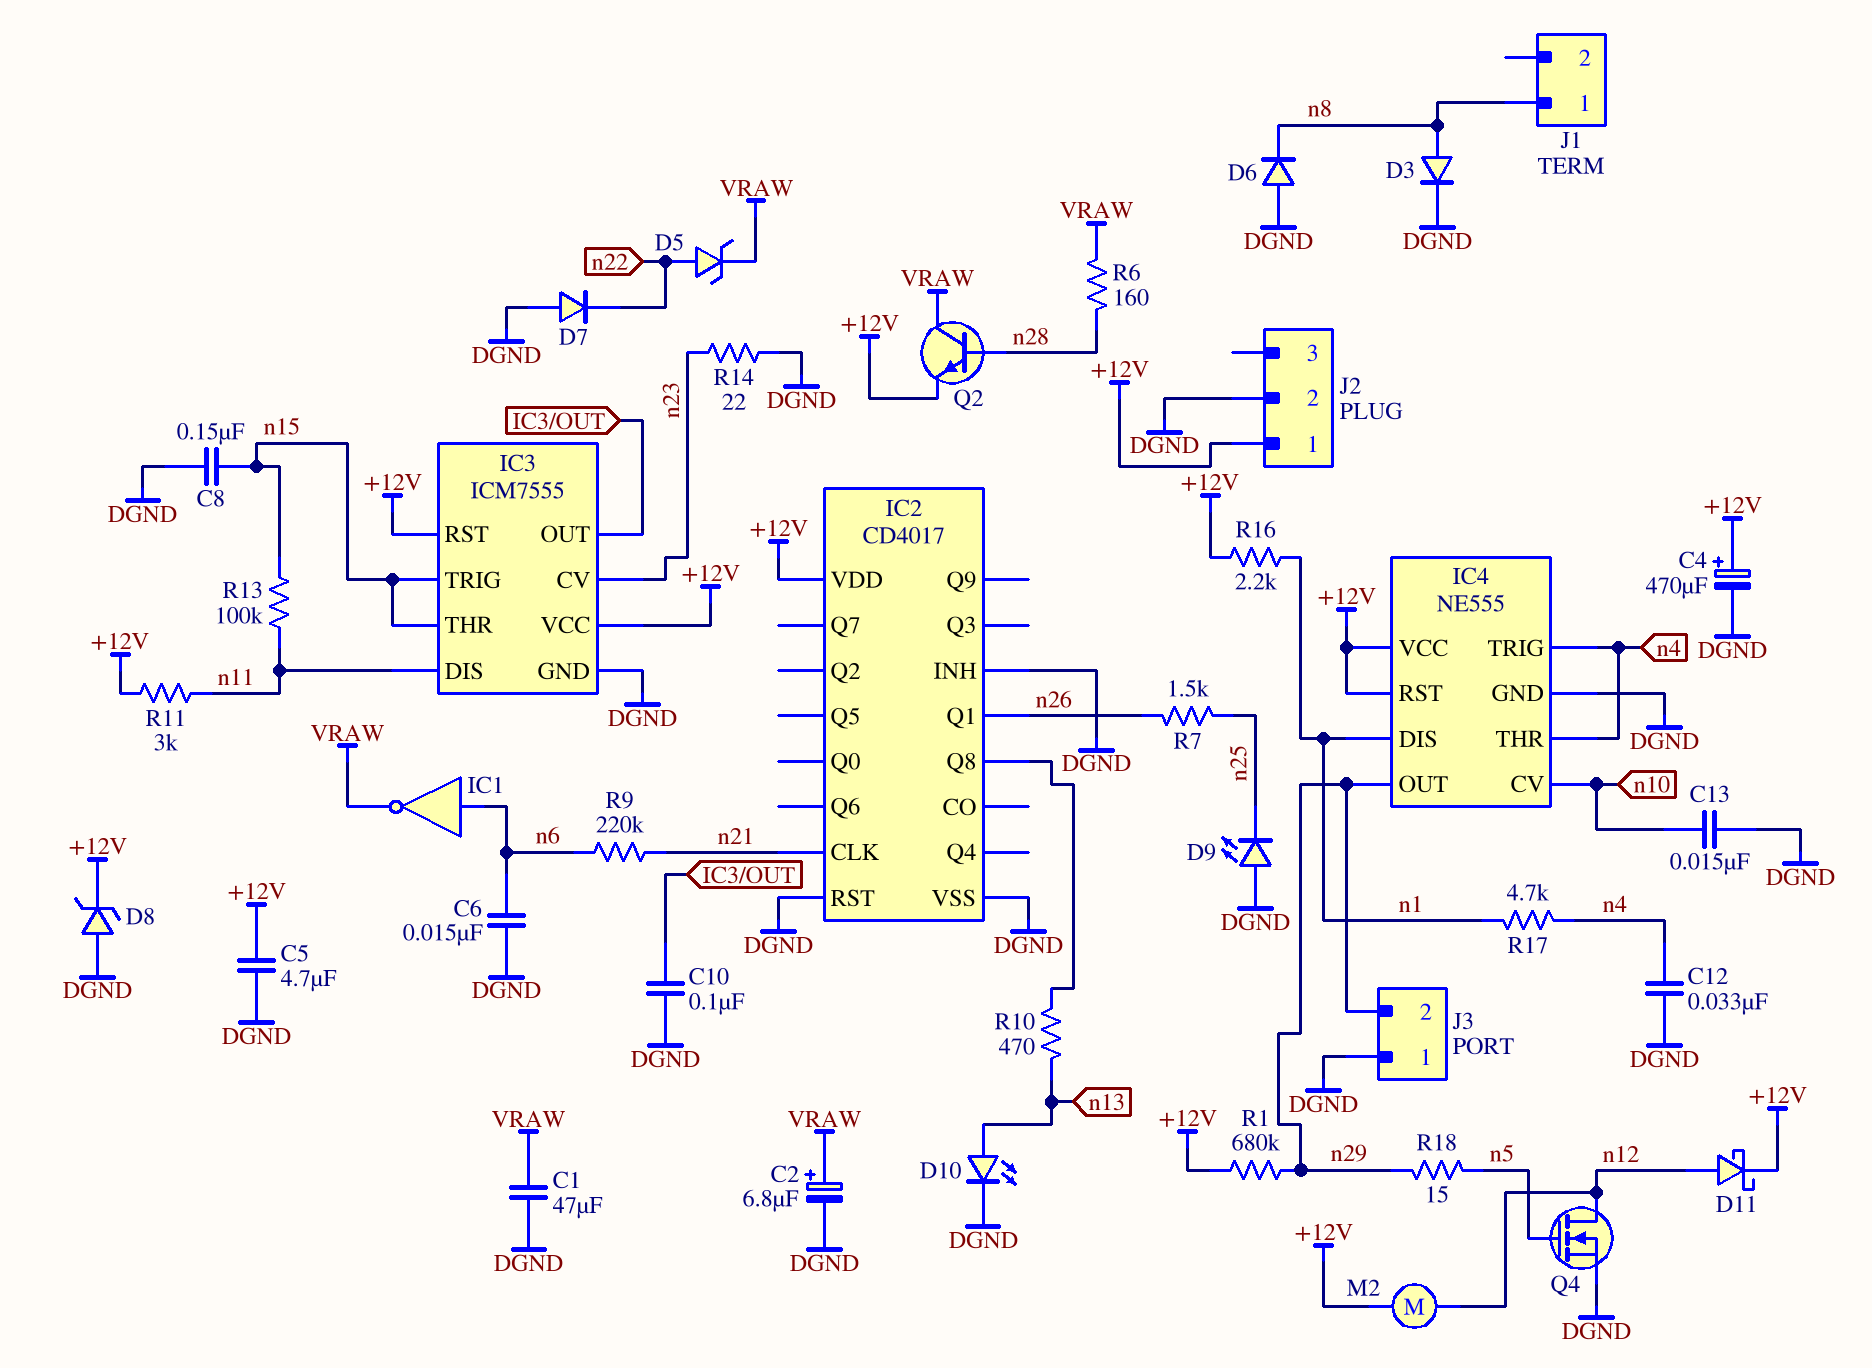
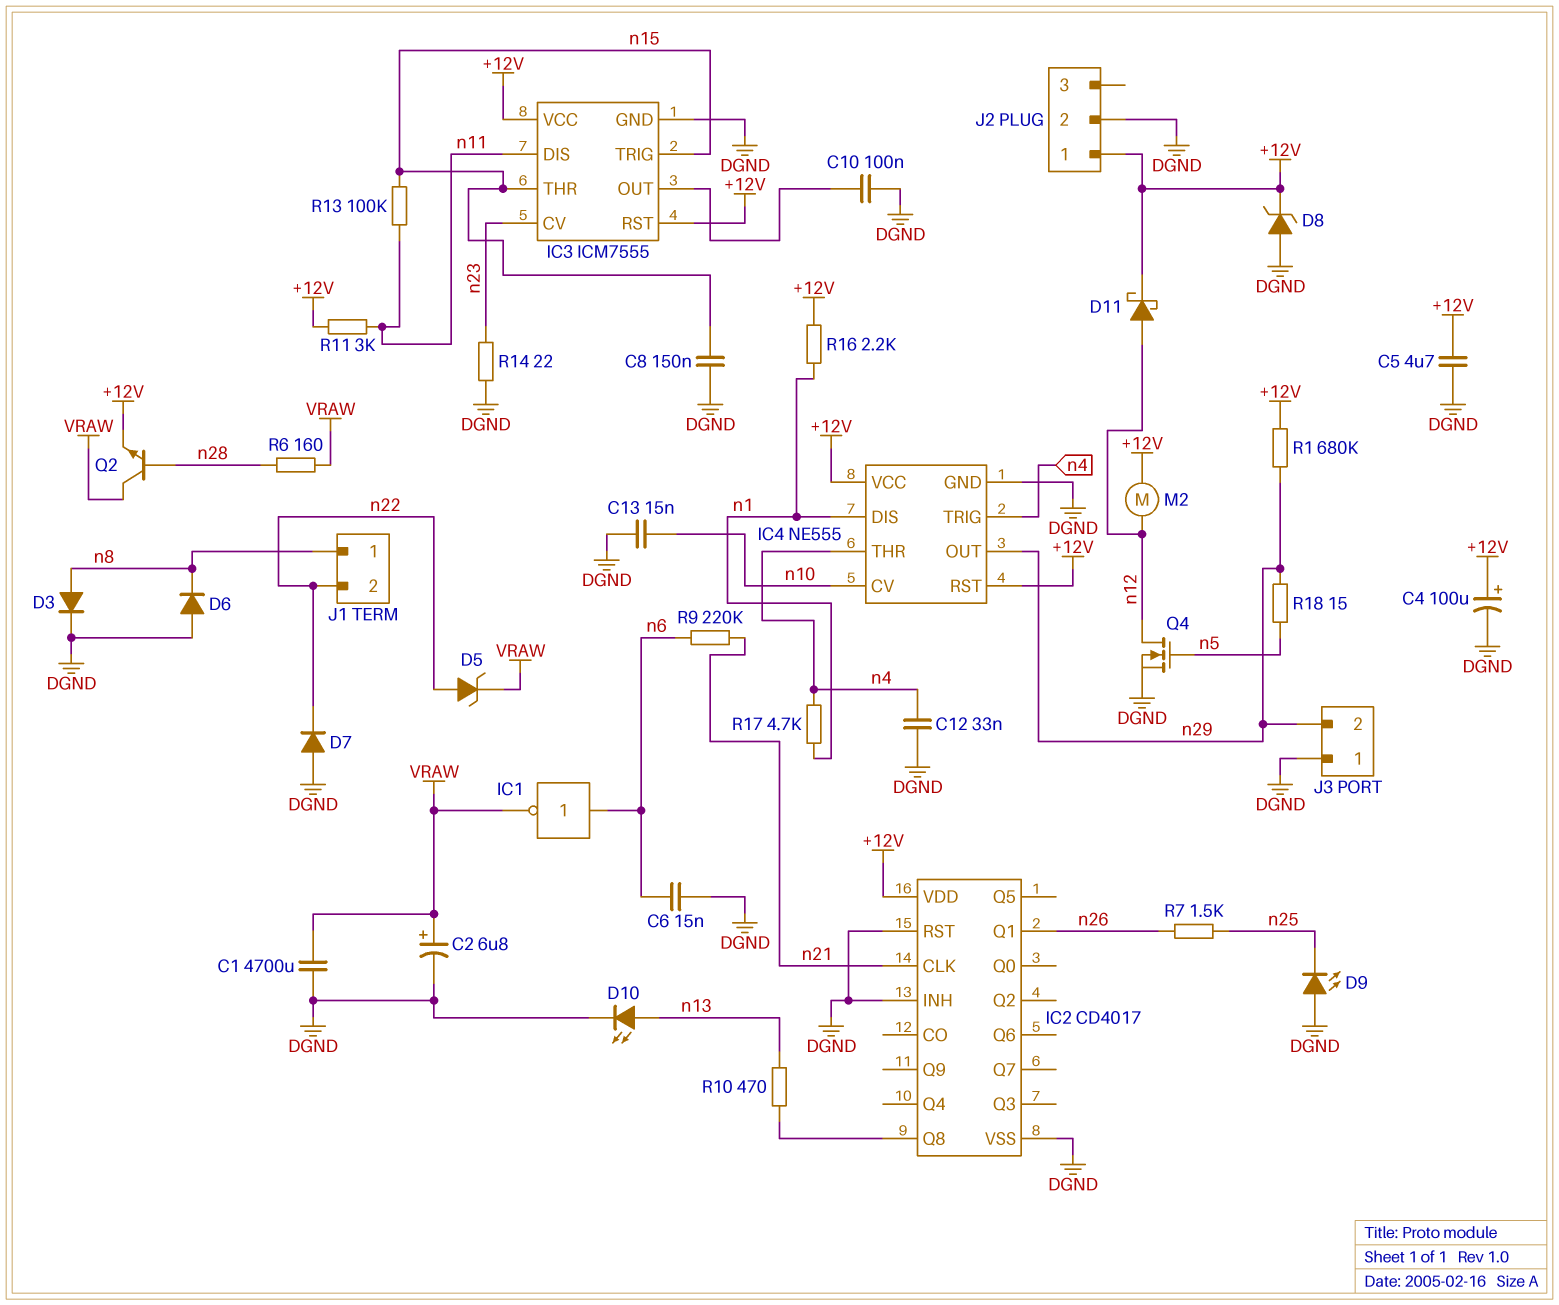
C1: 47uF (DGND, VRAW) -> 4700uF (DGND, VRAW)
C4: 470uF (plus +12V, minus DGND) -> 100uF (plus +12V, minus DGND)
J1 pin 2: none -> n22

